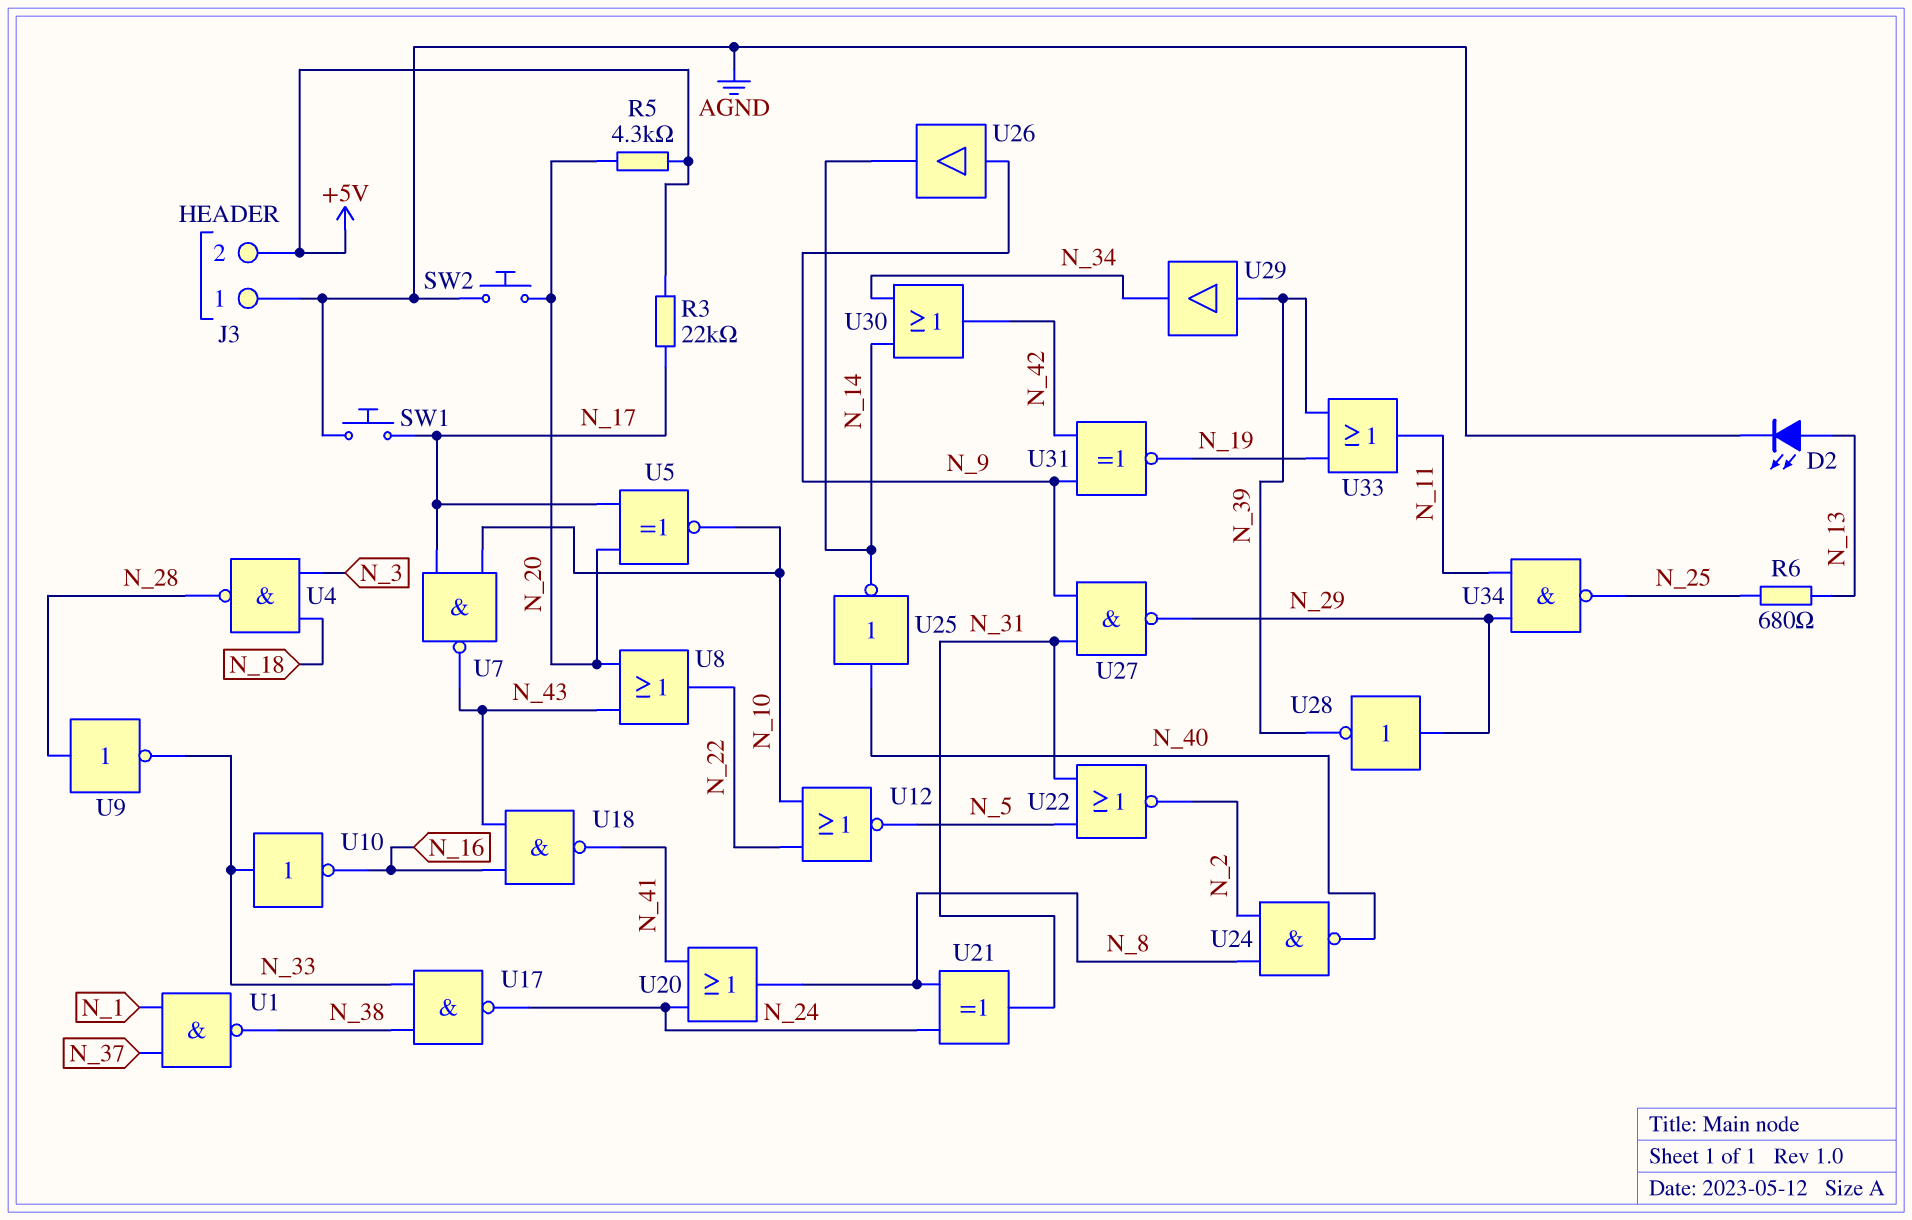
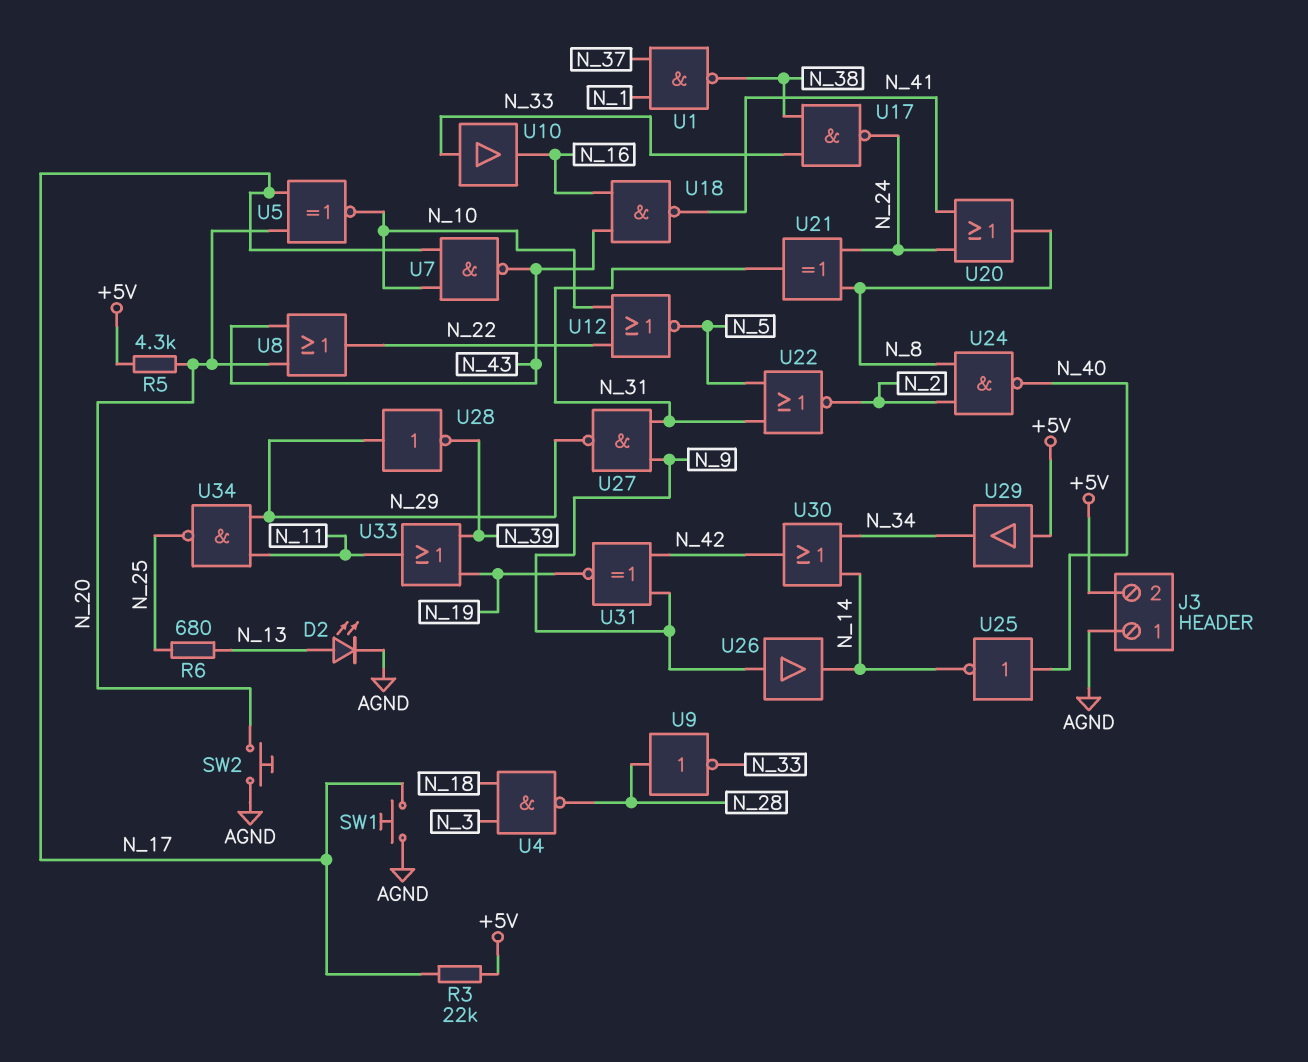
U10: NOT (in N_33, out N_16) -> buffer (in N_33, out N_16)
U29: buffer (in N_39, out N_34) -> buffer (in +5V, out N_34)

